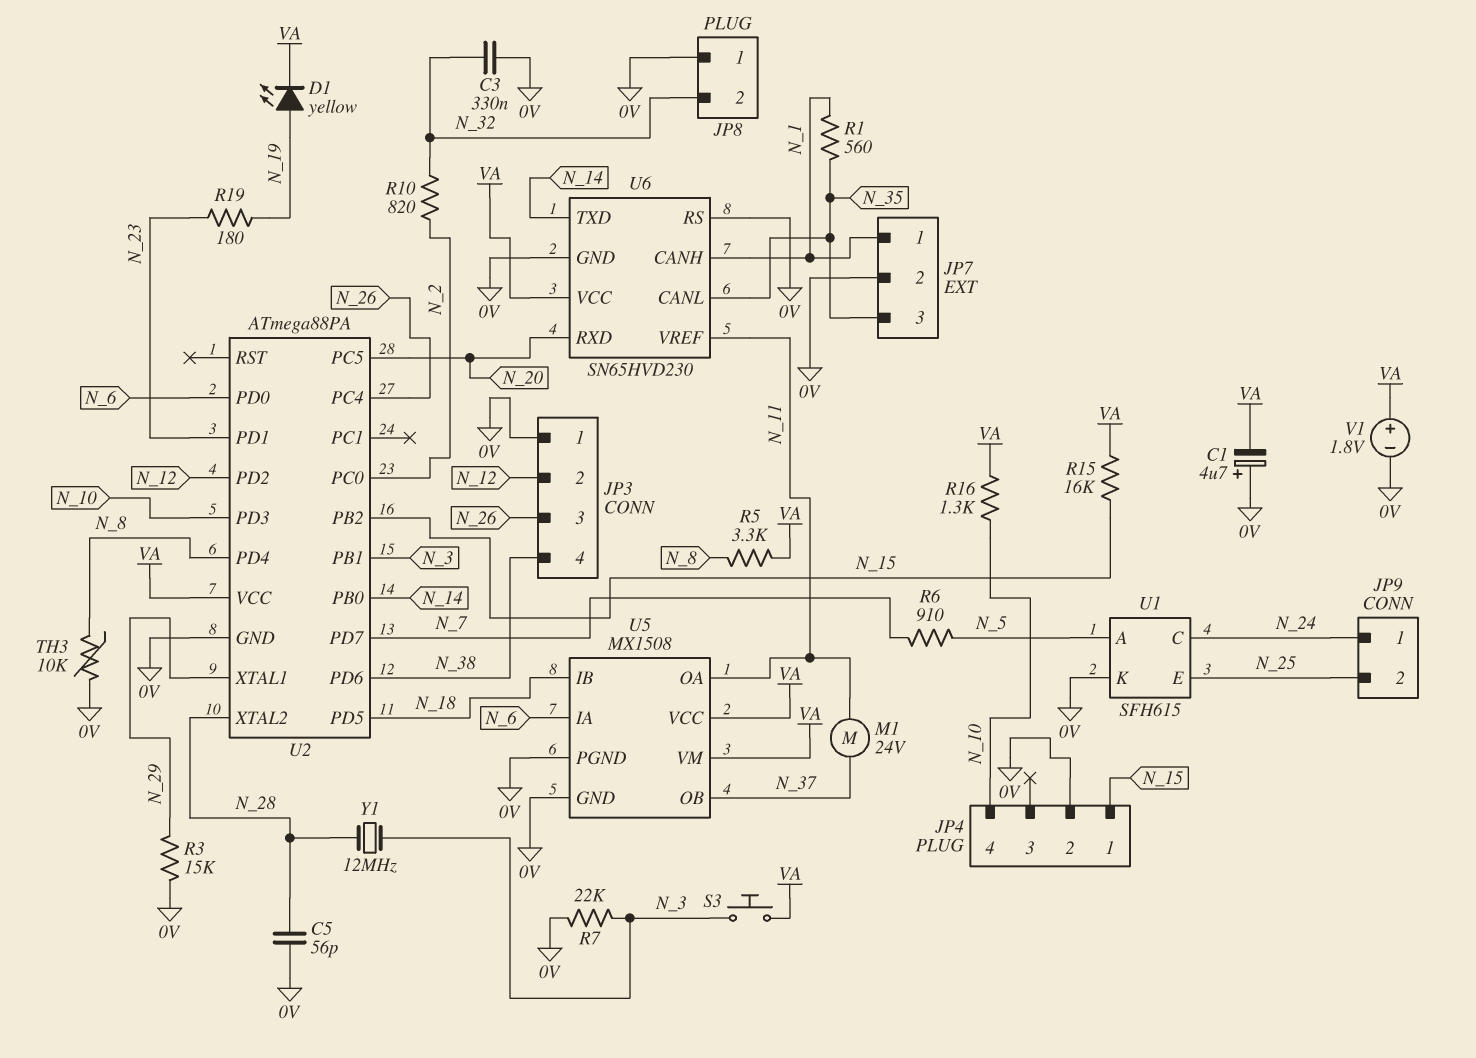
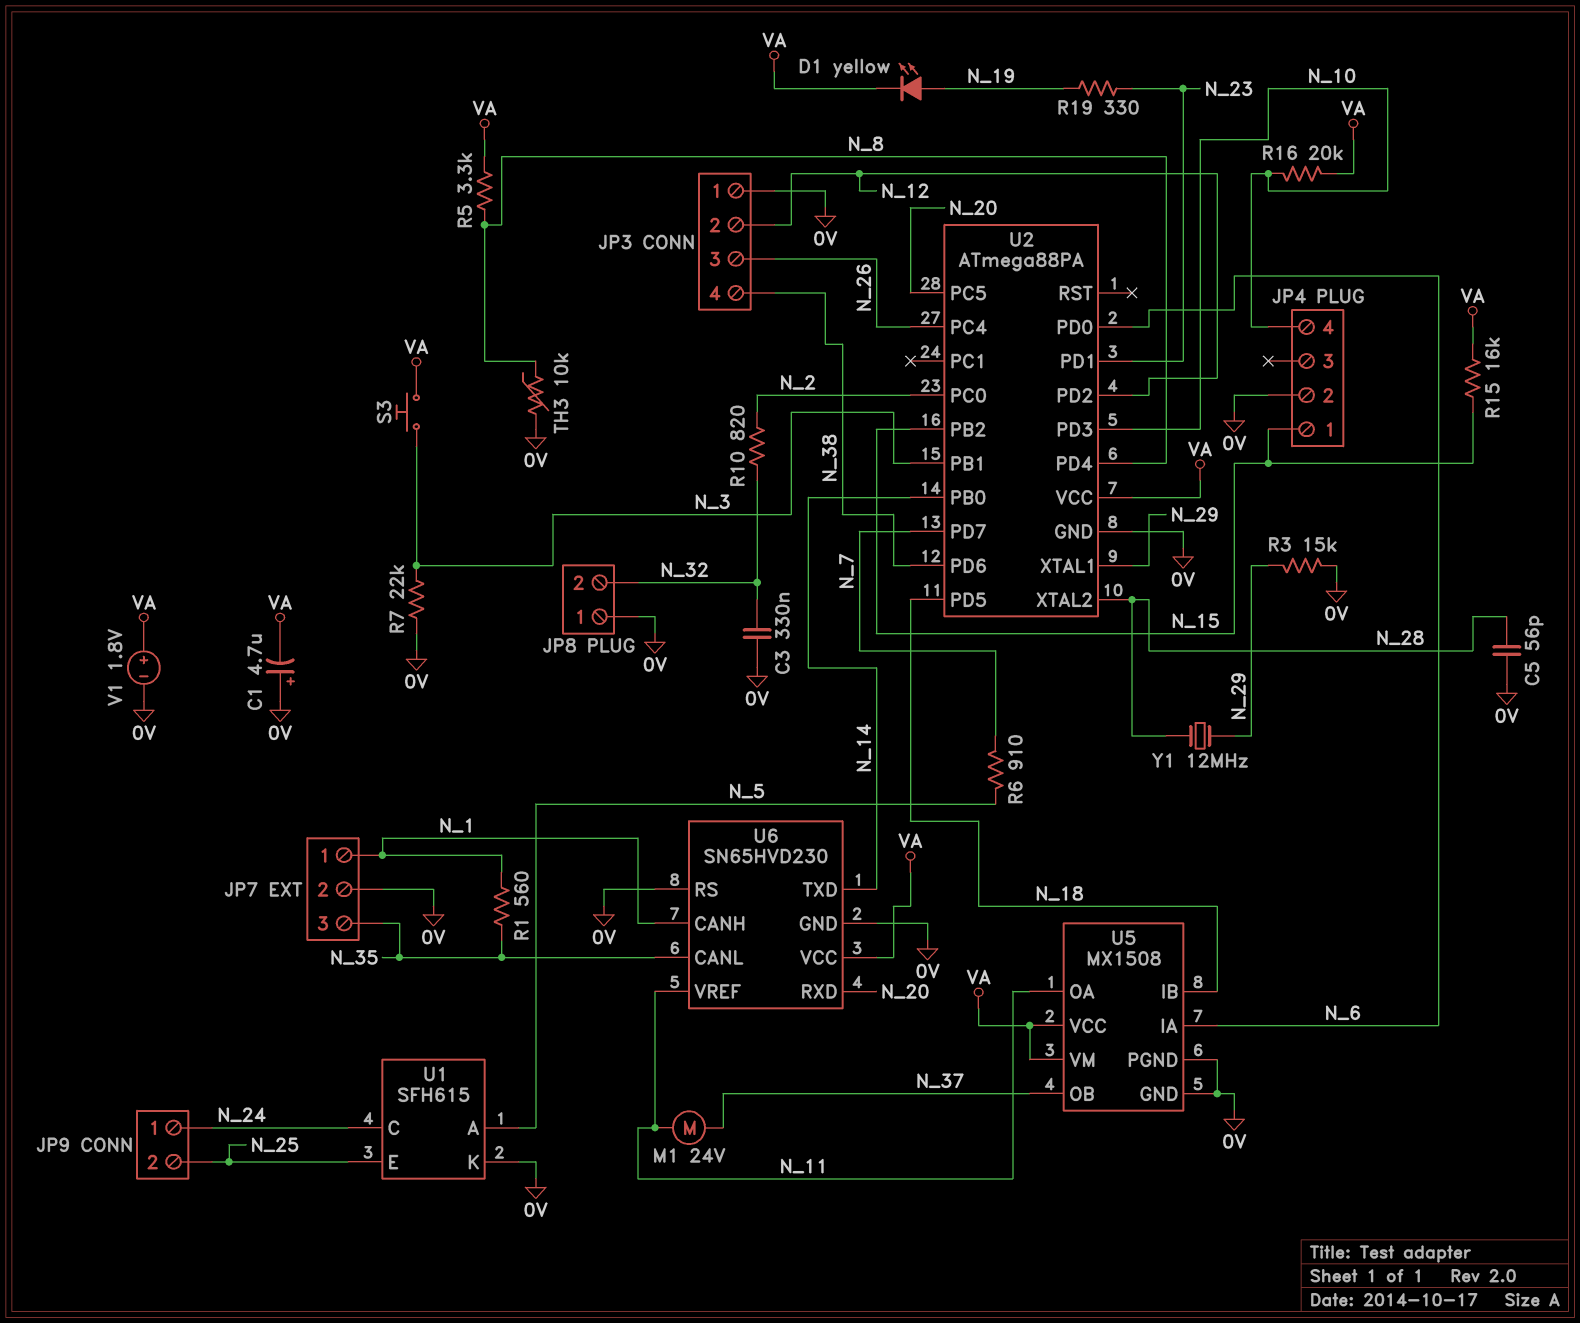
R16: 1.3k (N_10, VA) -> 20k (N_10, VA)
R19: 180 (N_19, N_23) -> 330 (N_19, N_23)
Y1: 12MHz (N_3, N_28) -> 12MHz (N_28, N_29)

